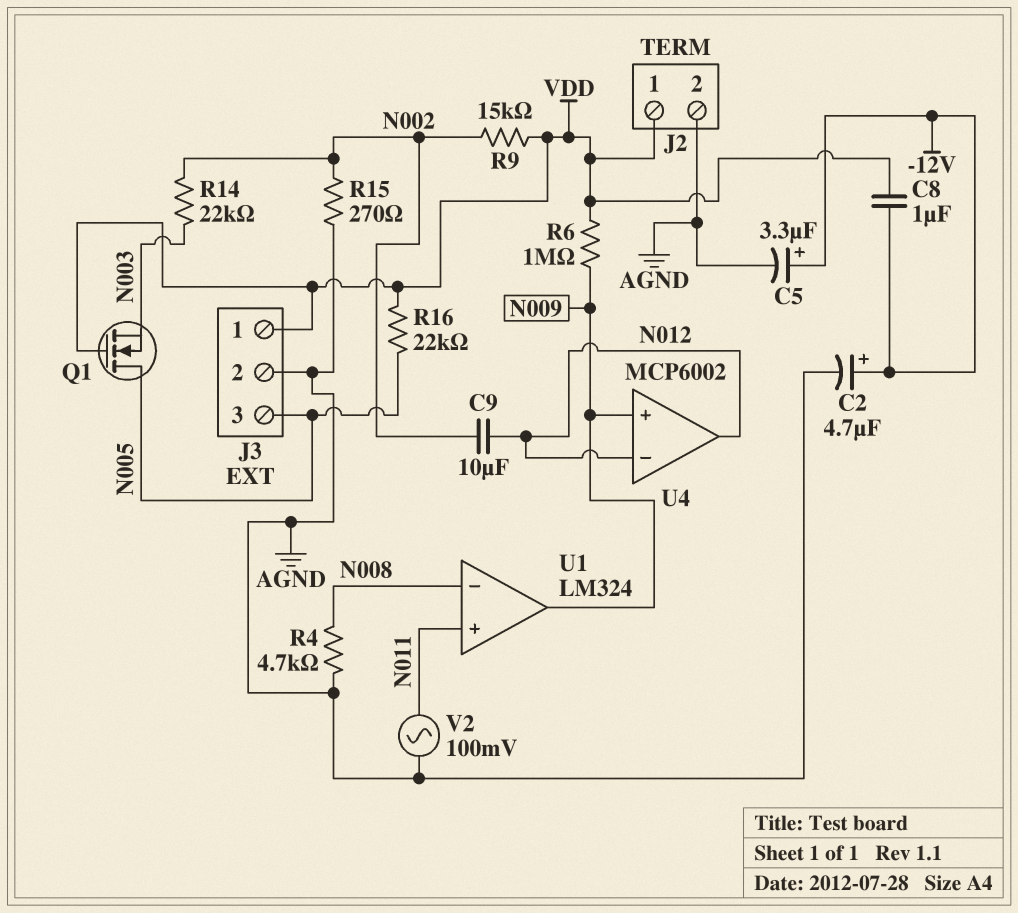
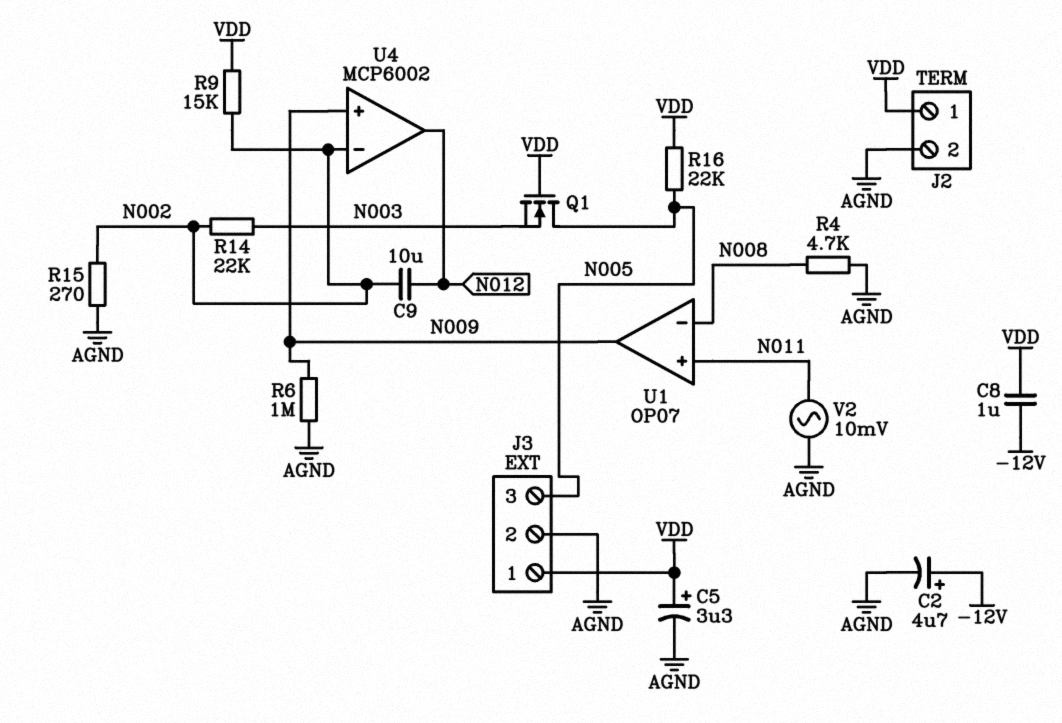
C5: 3.3uF (plus -12V, minus AGND) -> 3.3uF (plus VDD, minus AGND)
R6: 1M (N009, VDD) -> 1M (AGND, N009)
U1: LM324 -> OP07
U4 pin in-: N012 -> N002
V2: AC 100mV (AGND, N011) -> AC 10mV (AGND, N011)

